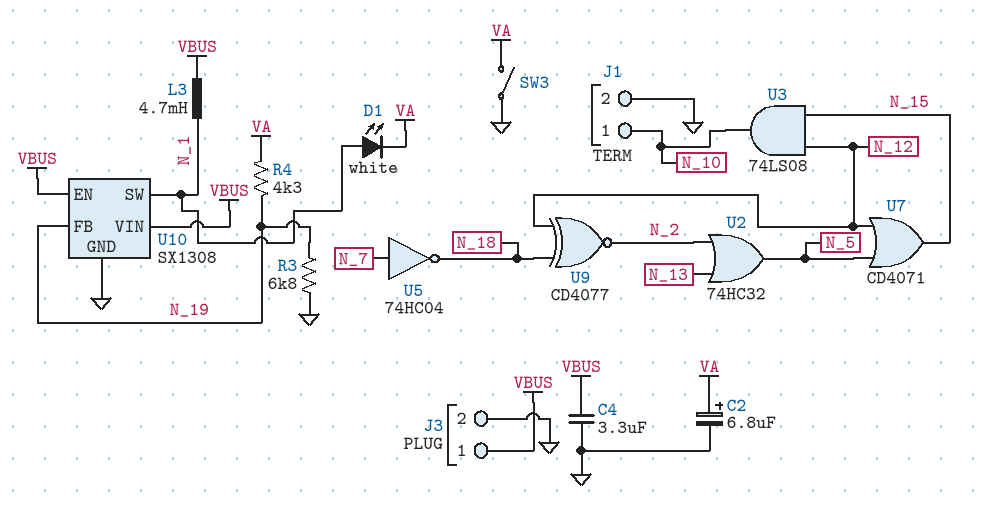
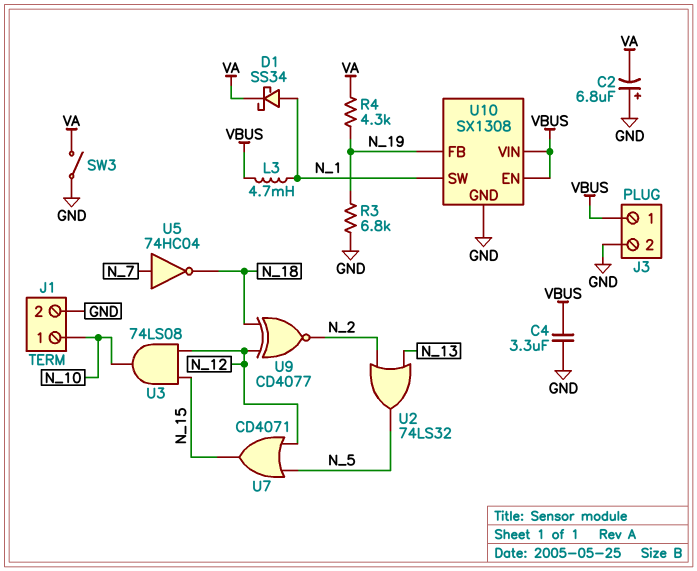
C2: 6.8uF (plus VA, minus GND) -> 6.8uF (plus GND, minus VA)
D1: LED white (A N_1, K VA) -> schottky SS34 (A N_1, K VA)
U2: OR 74HC32 (in N_2, in N_13, out N_5) -> OR 74LS32 (in N_2, in N_13, out N_5)

